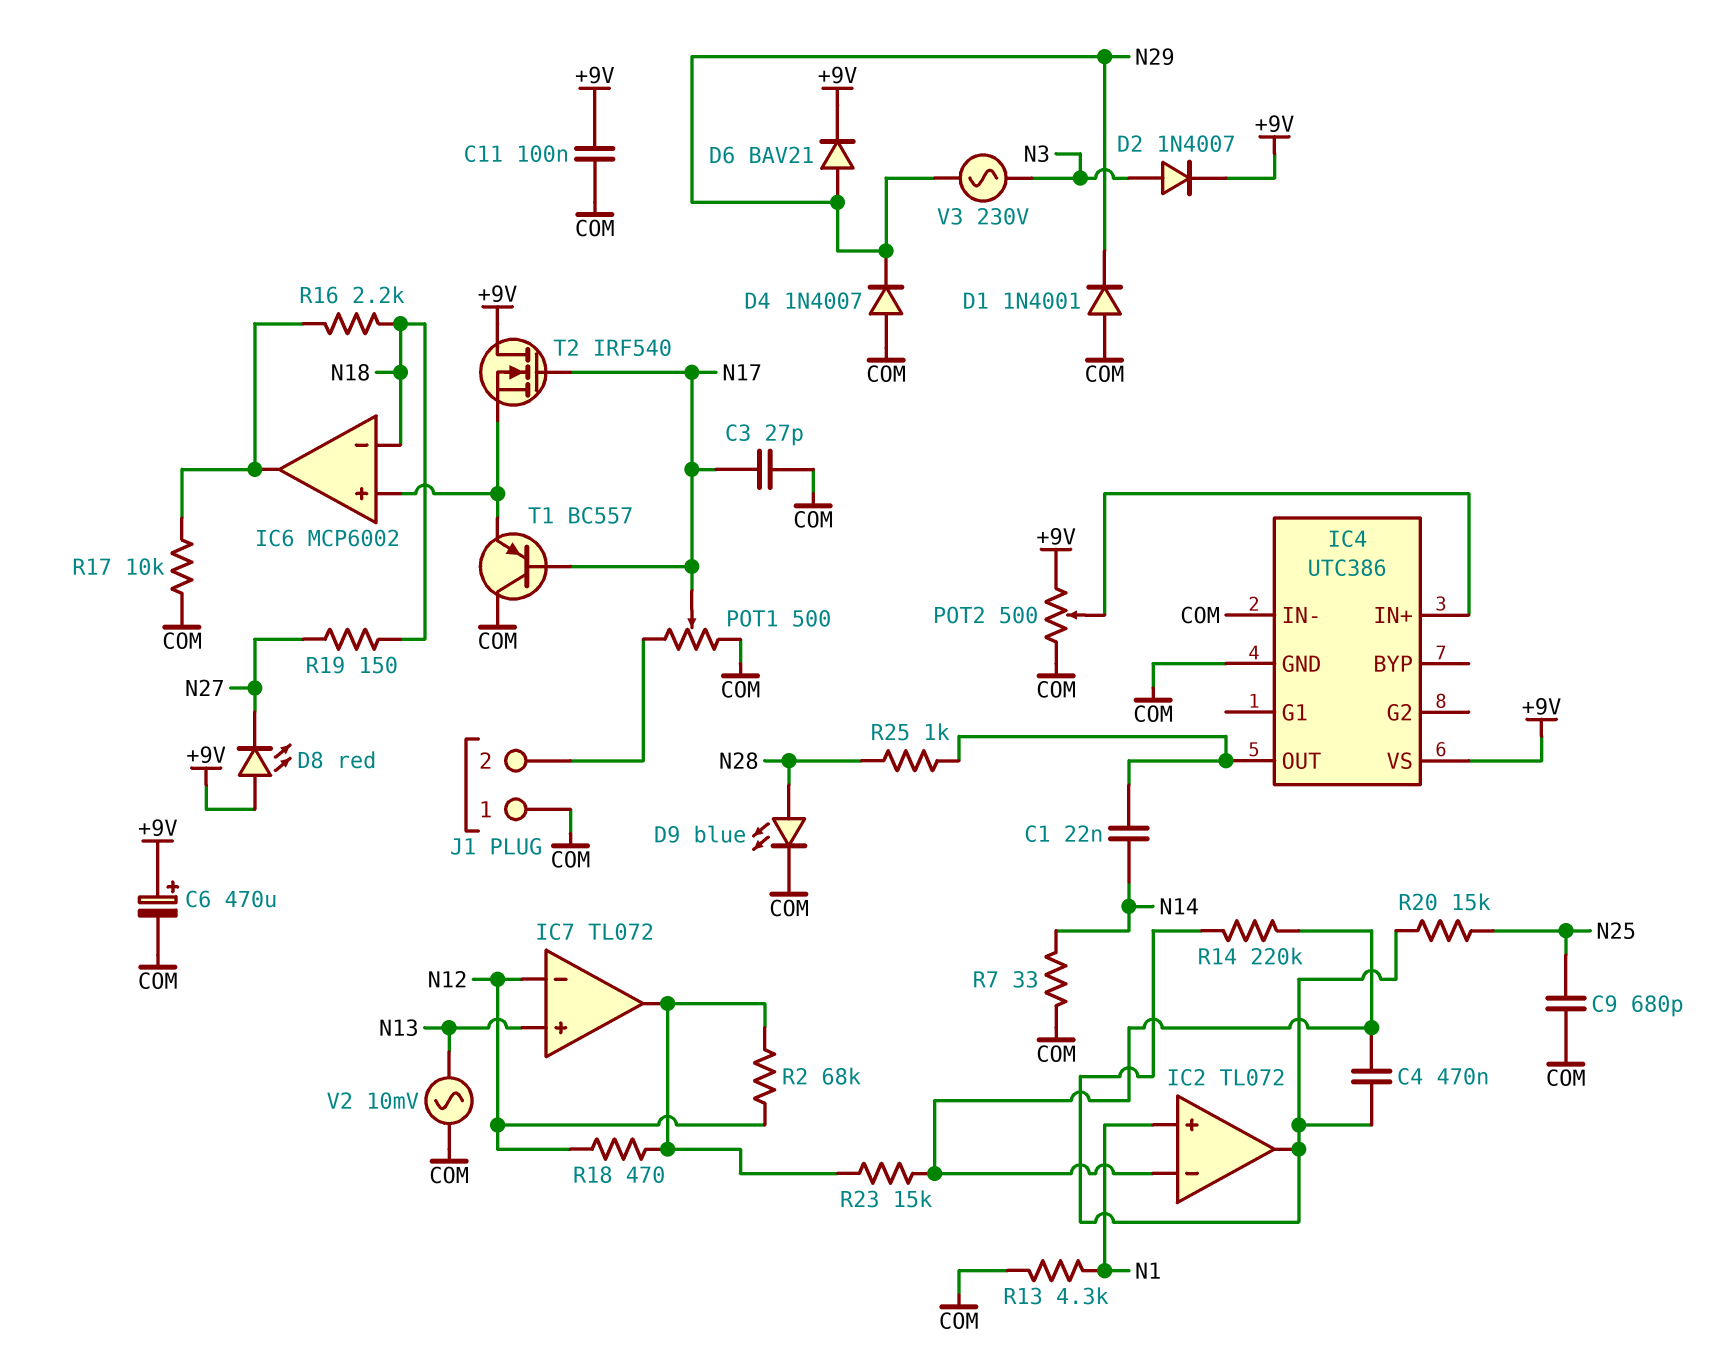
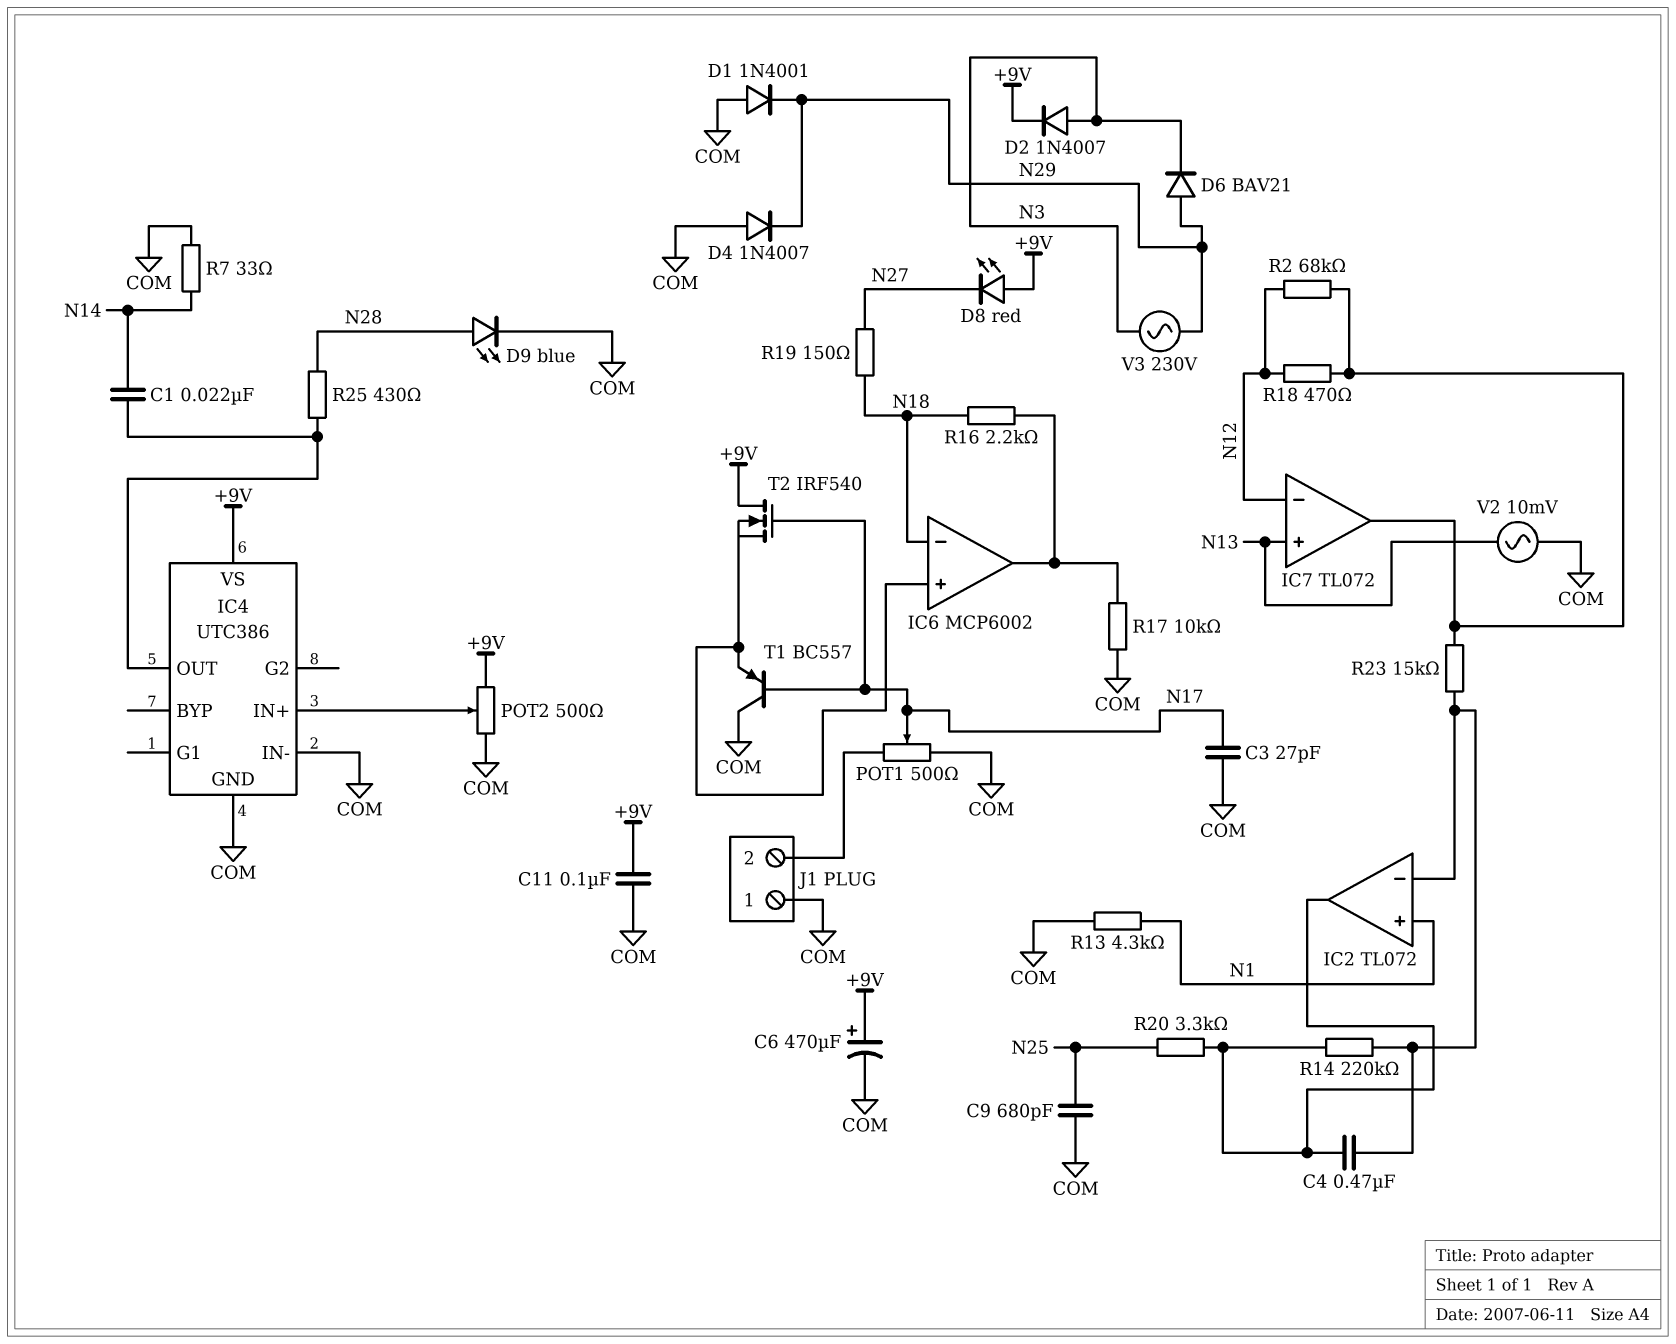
D6: diode BAV21 (A N29, K +9V) -> diode BAV21 (A N29, K N3)
R20: 15k (IC2/out, N25) -> 3.3k (IC2/out, N25)
R25: 1k (IC4/OUT, N28) -> 430 (IC4/OUT, N28)

